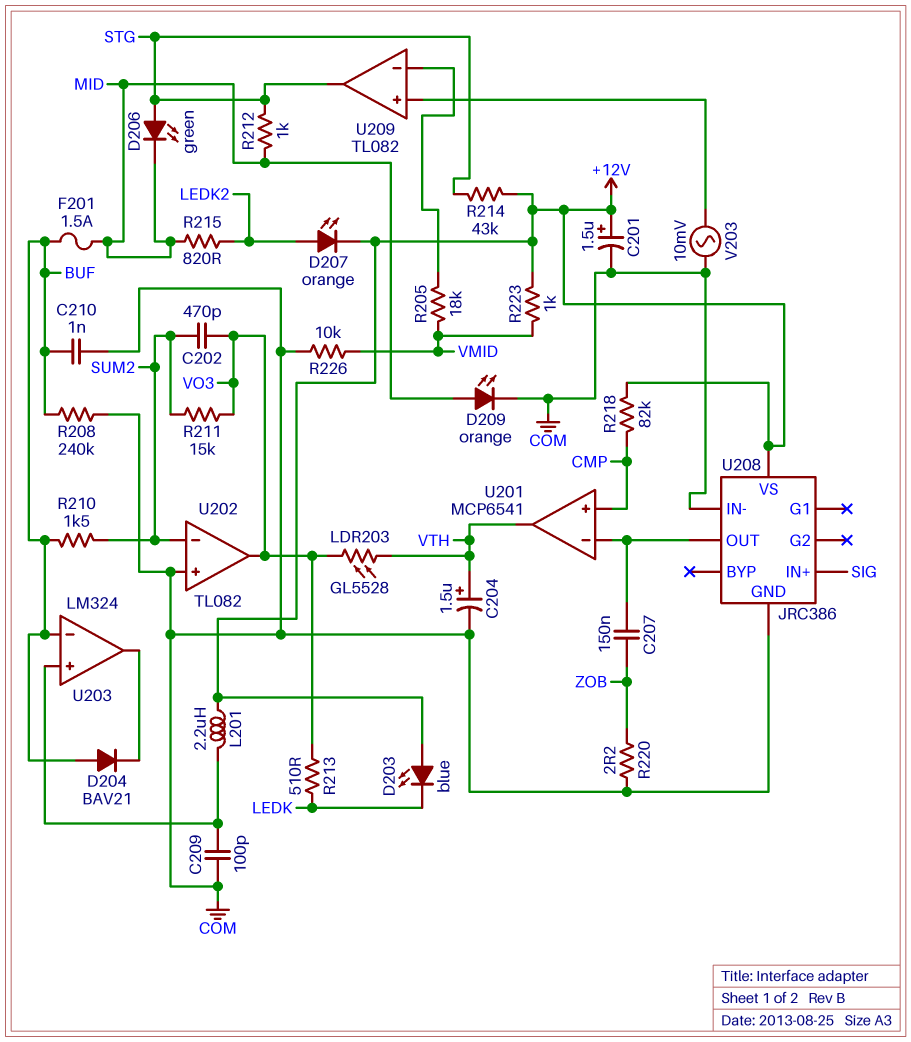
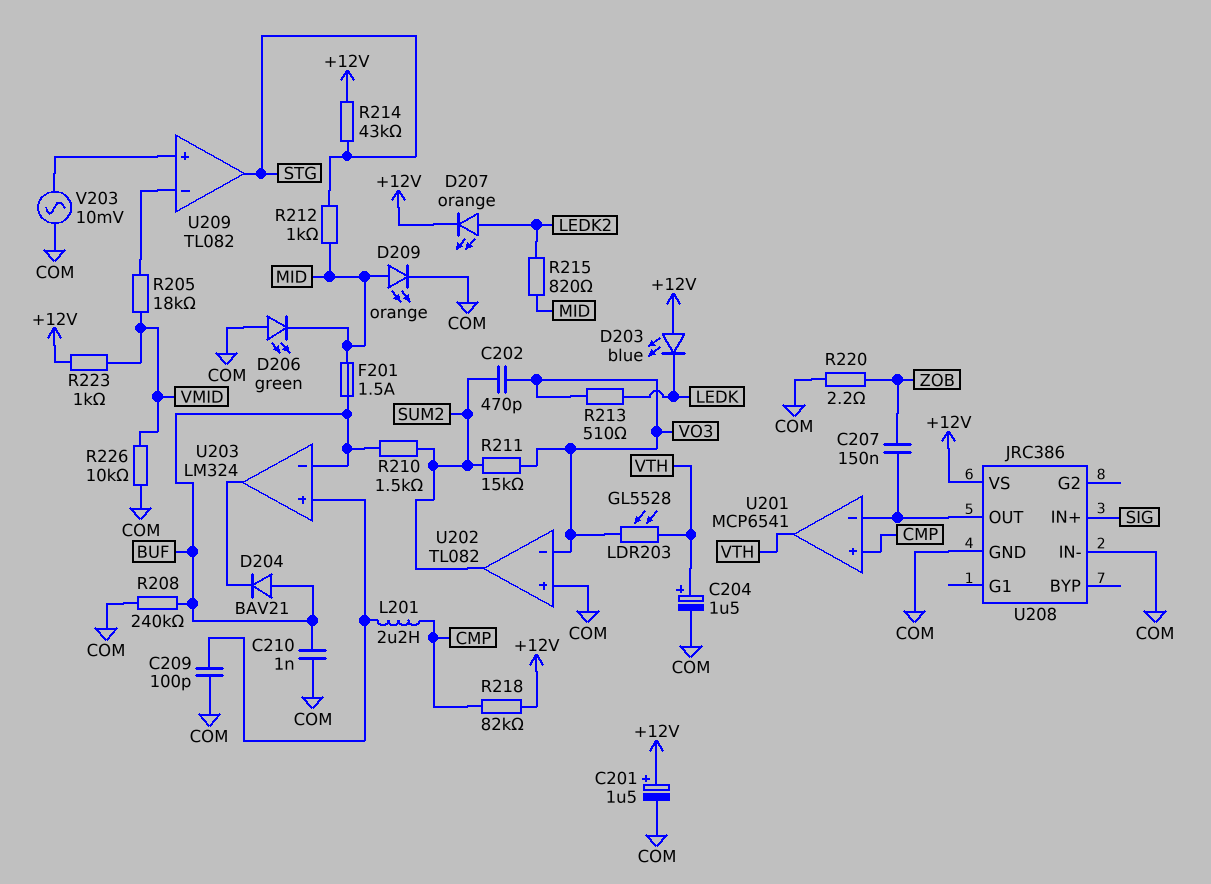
D206: LED green (A STG, K MID) -> LED green (A COM, K MID)
L201: 2.2uH (+12V, U203/in+) -> 2.2uH (CMP, U203/in+)
U202 pin in-: SUM2 -> VO3
U202 pin out: VO3 -> SUM2

